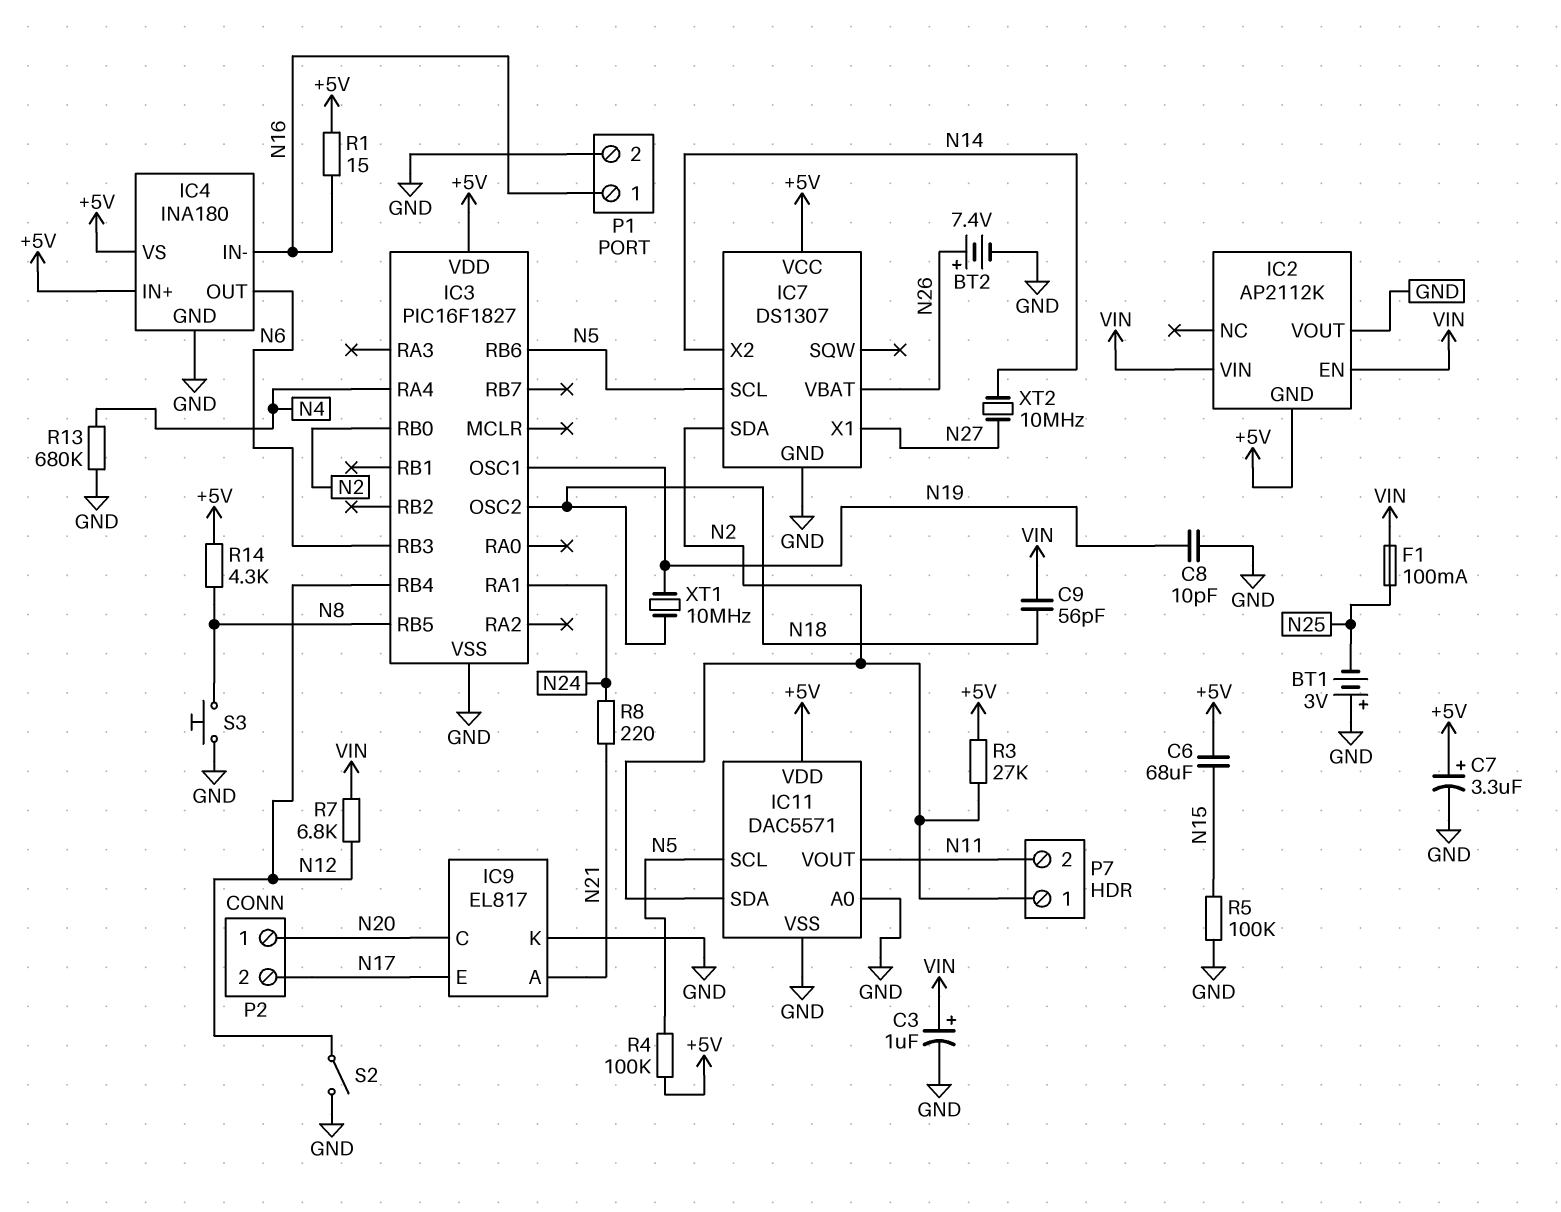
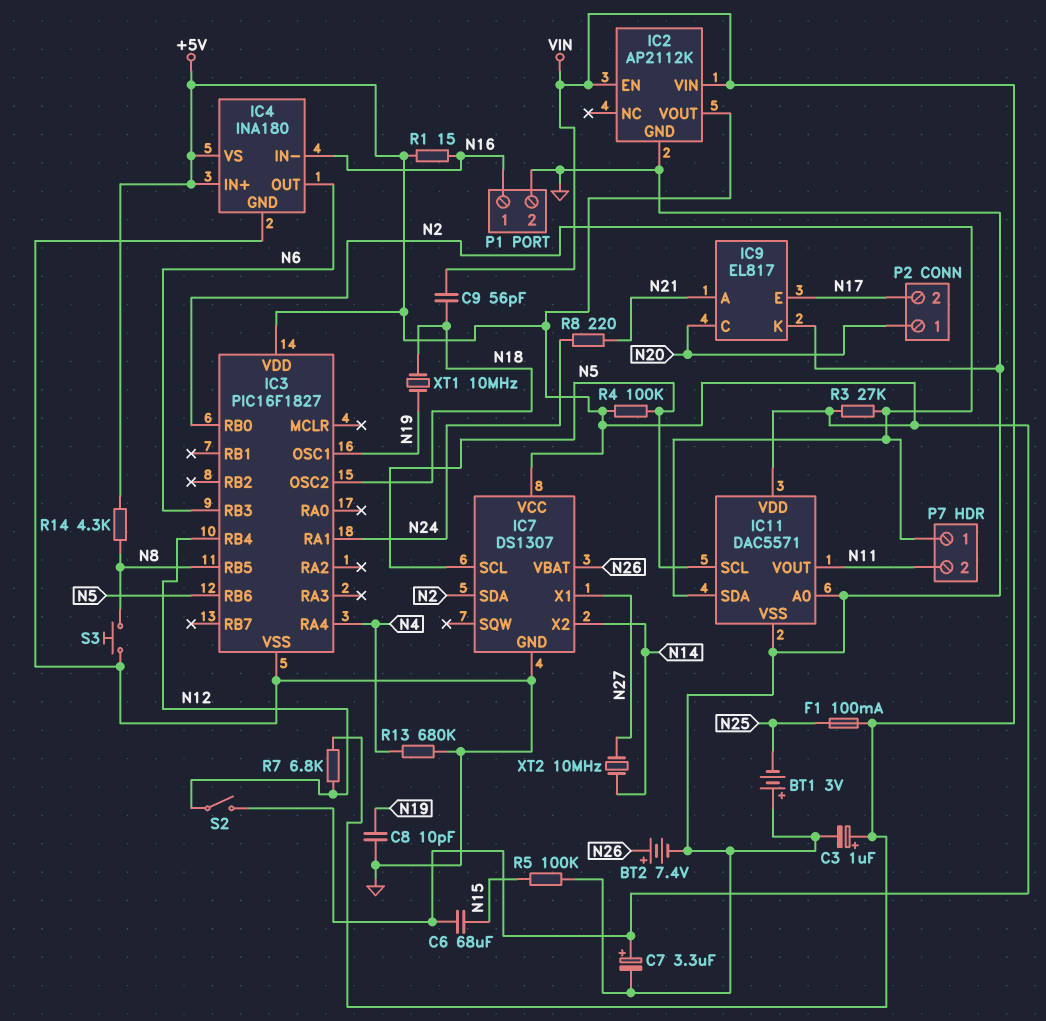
IC2 pin GND: +5V -> GND
IC2 pin VOUT: GND -> +5V
S2: switch (GND, N12) -> switch (+5V, N12)

